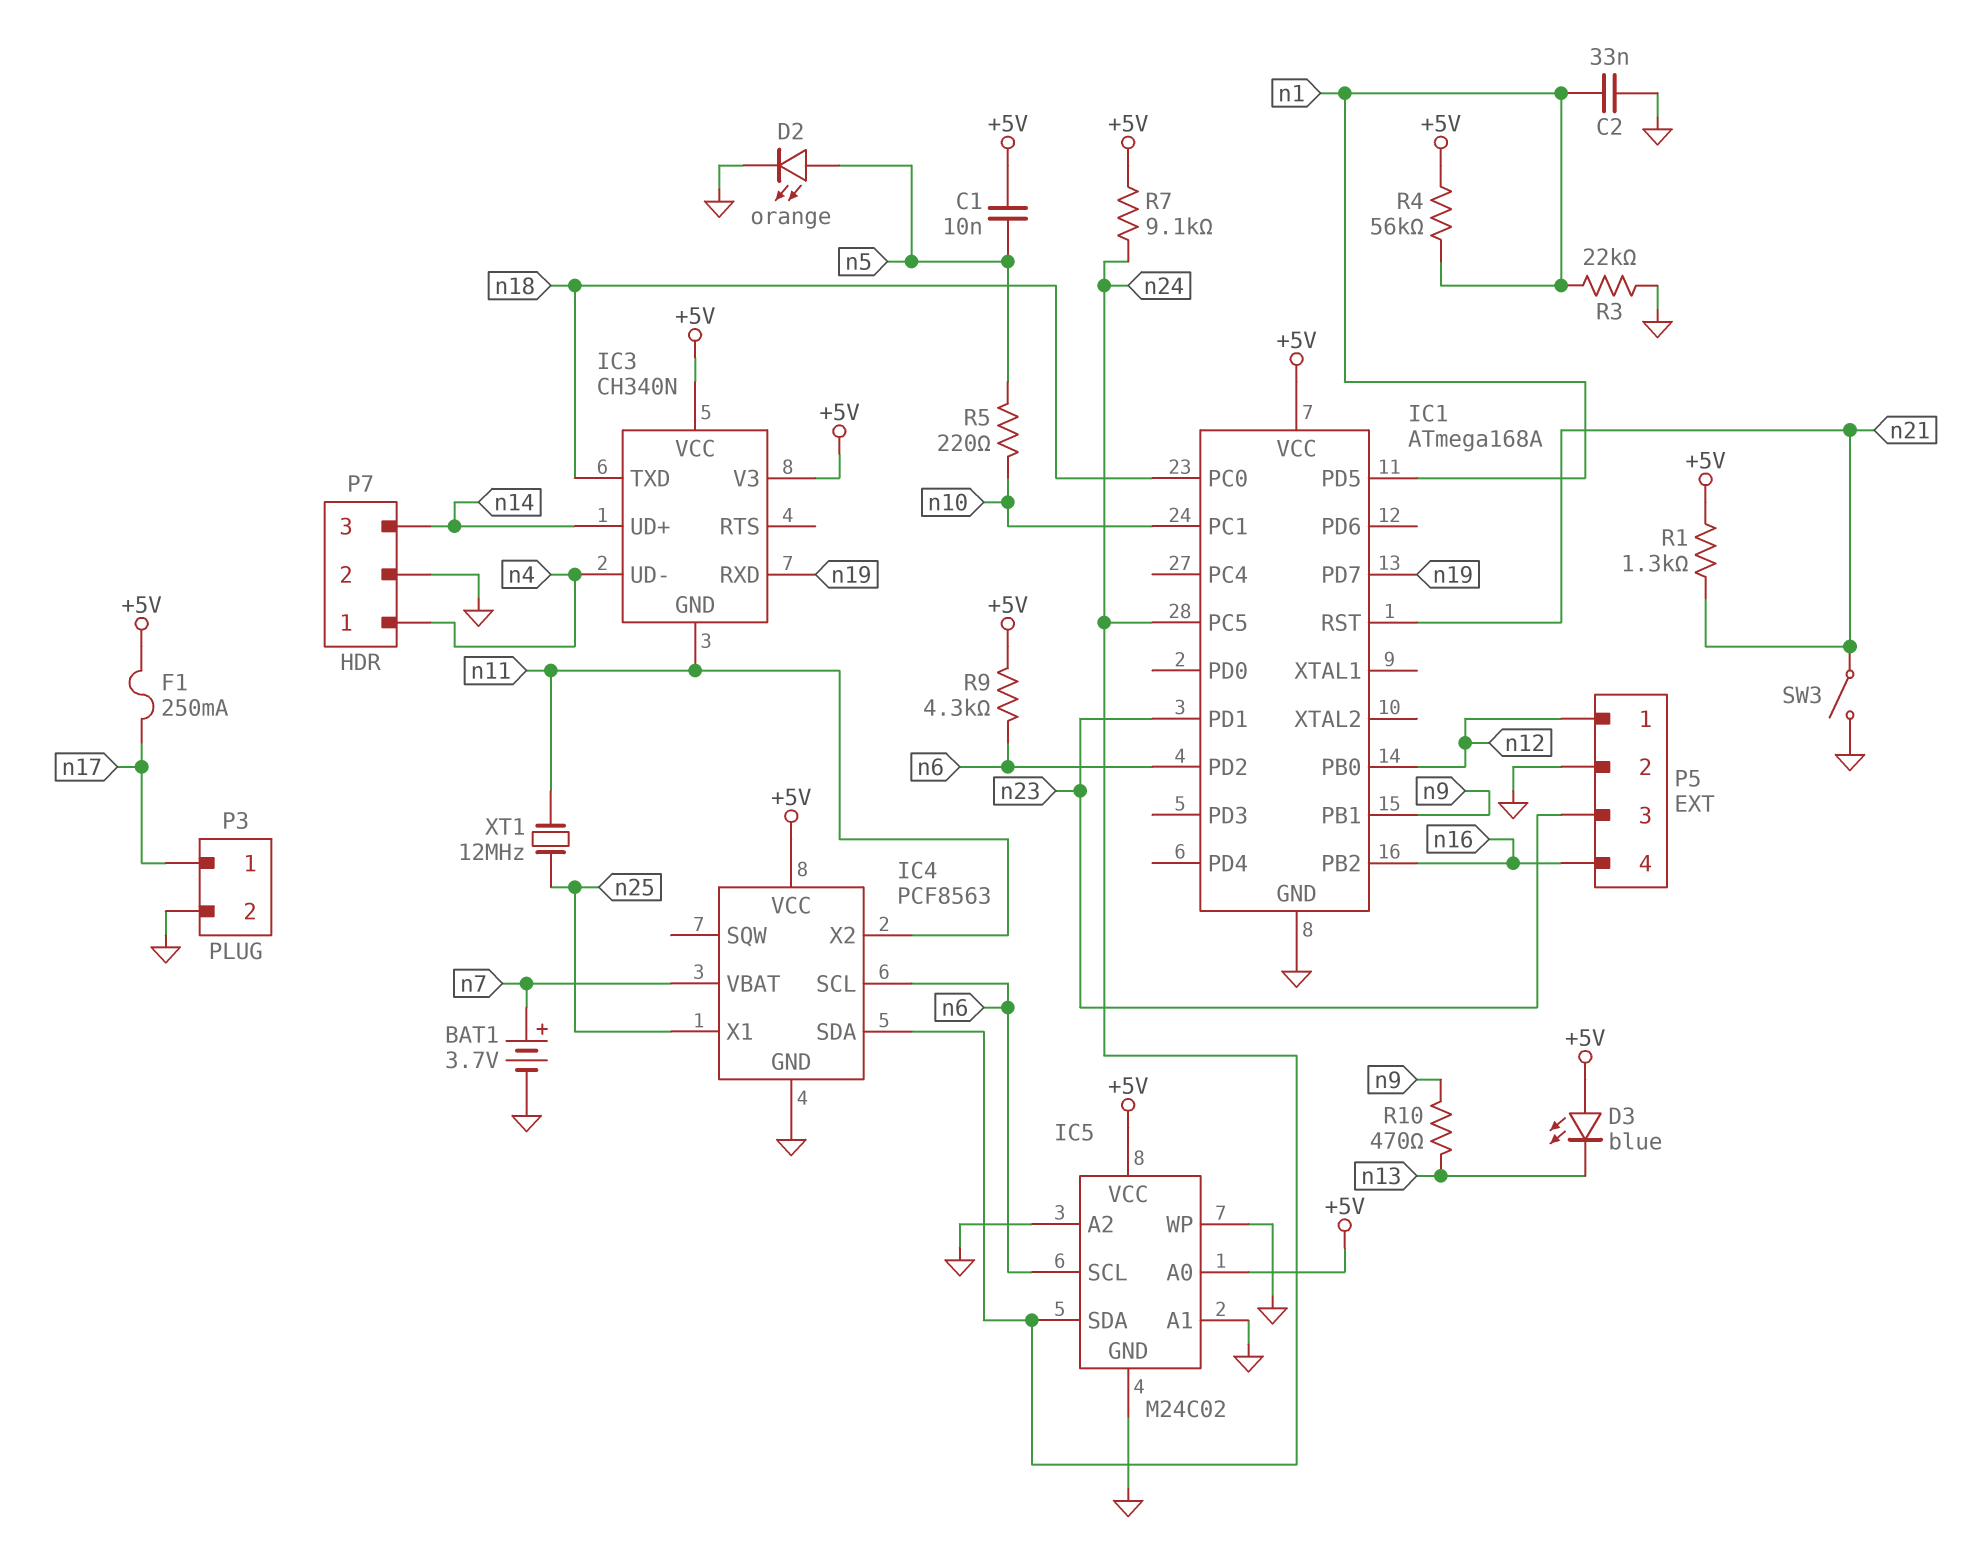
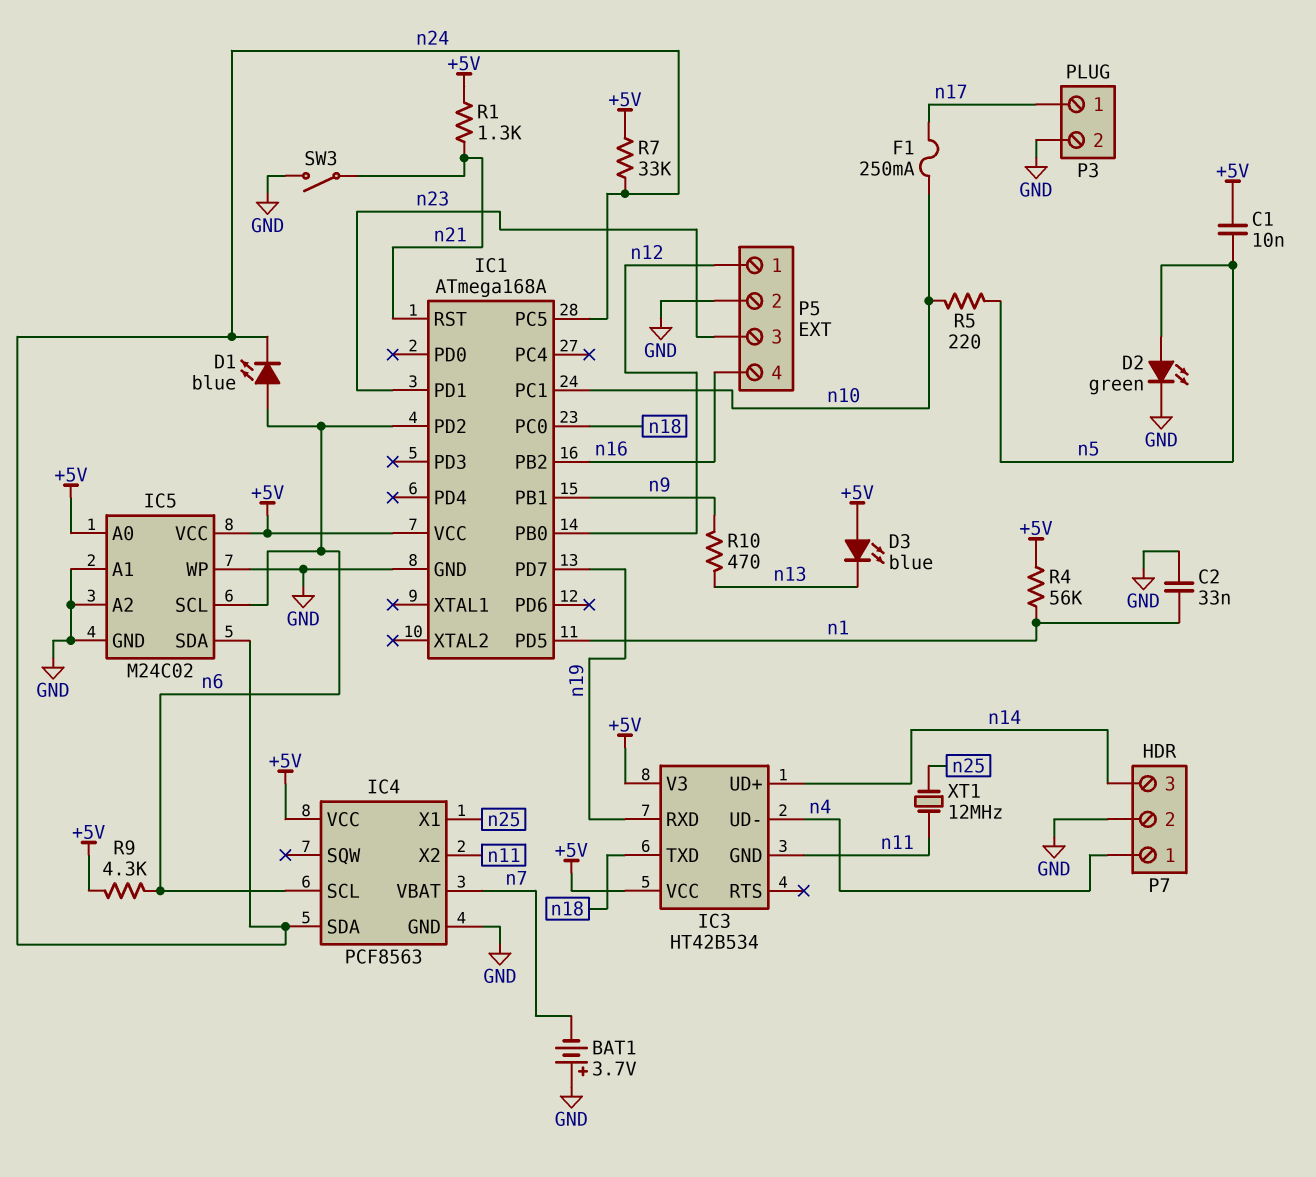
BAT1: 3.7V (plus n7, minus GND) -> 3.7V (plus GND, minus n7)
D1: none -> LED blue (A n6, K n24)
D2: LED orange (A n5, K GND) -> LED green (A n5, K GND)
F1: 250mA (+5V, n17) -> 250mA (n10, n17)
IC3: CH340N -> HT42B534
R3: 22k (GND, n1) -> none
R7: 9.1k (+5V, n24) -> 33k (+5V, n24)

